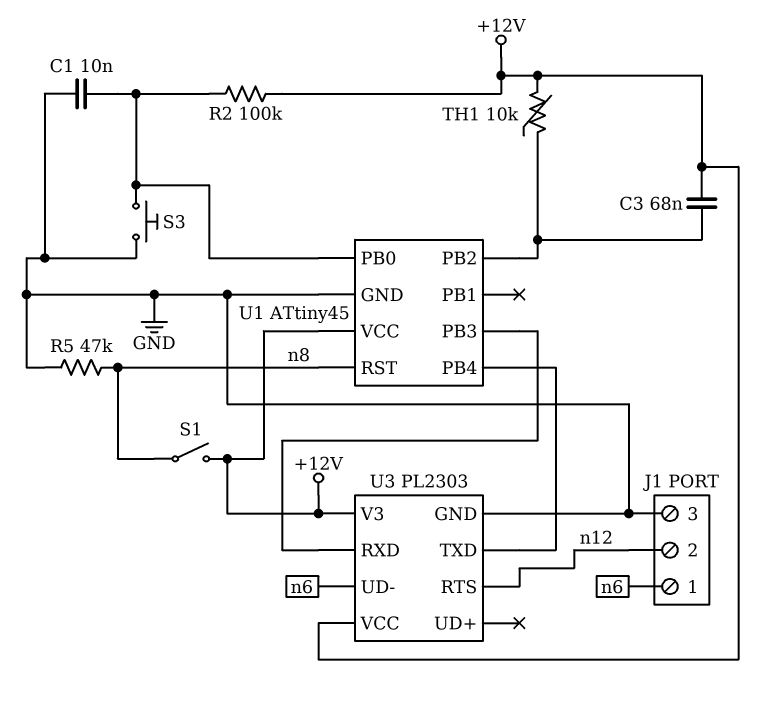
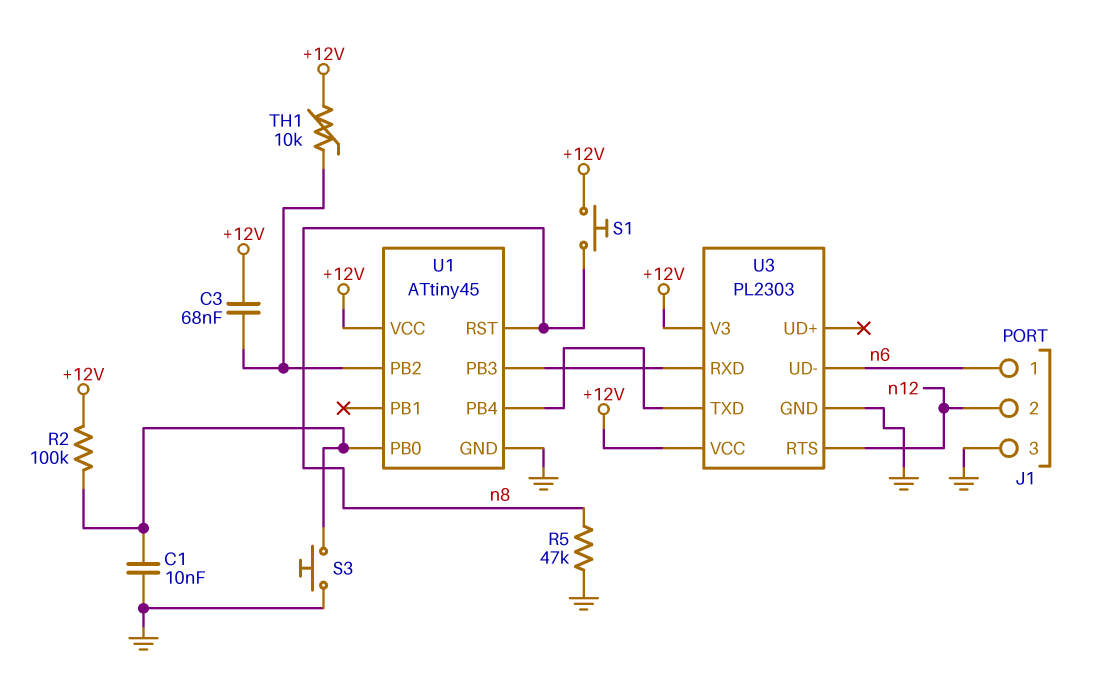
S1: switch (+12V, n8) -> button (+12V, n8)

